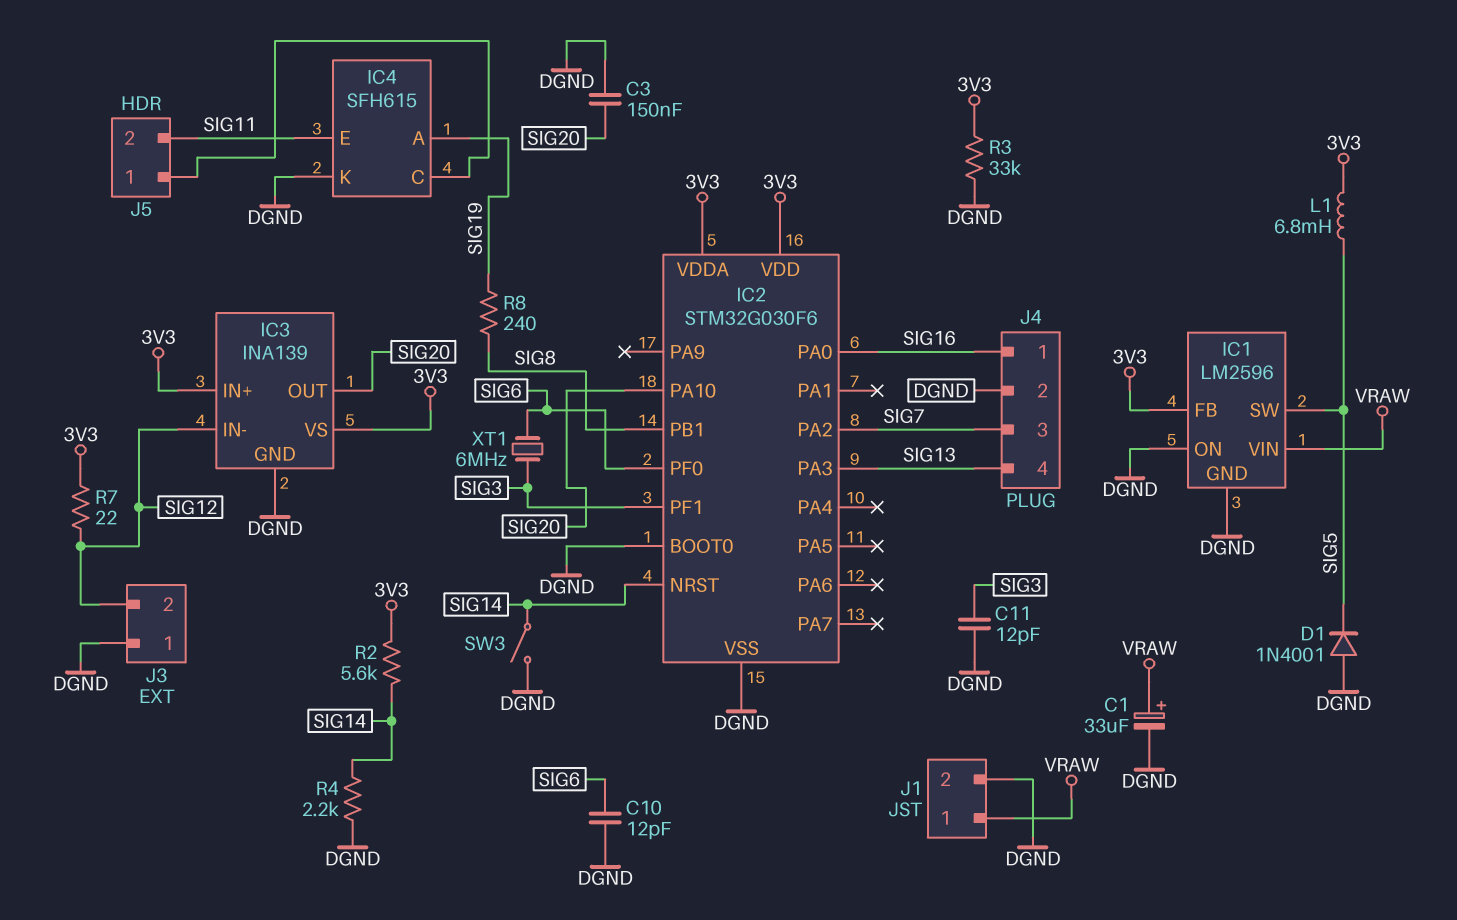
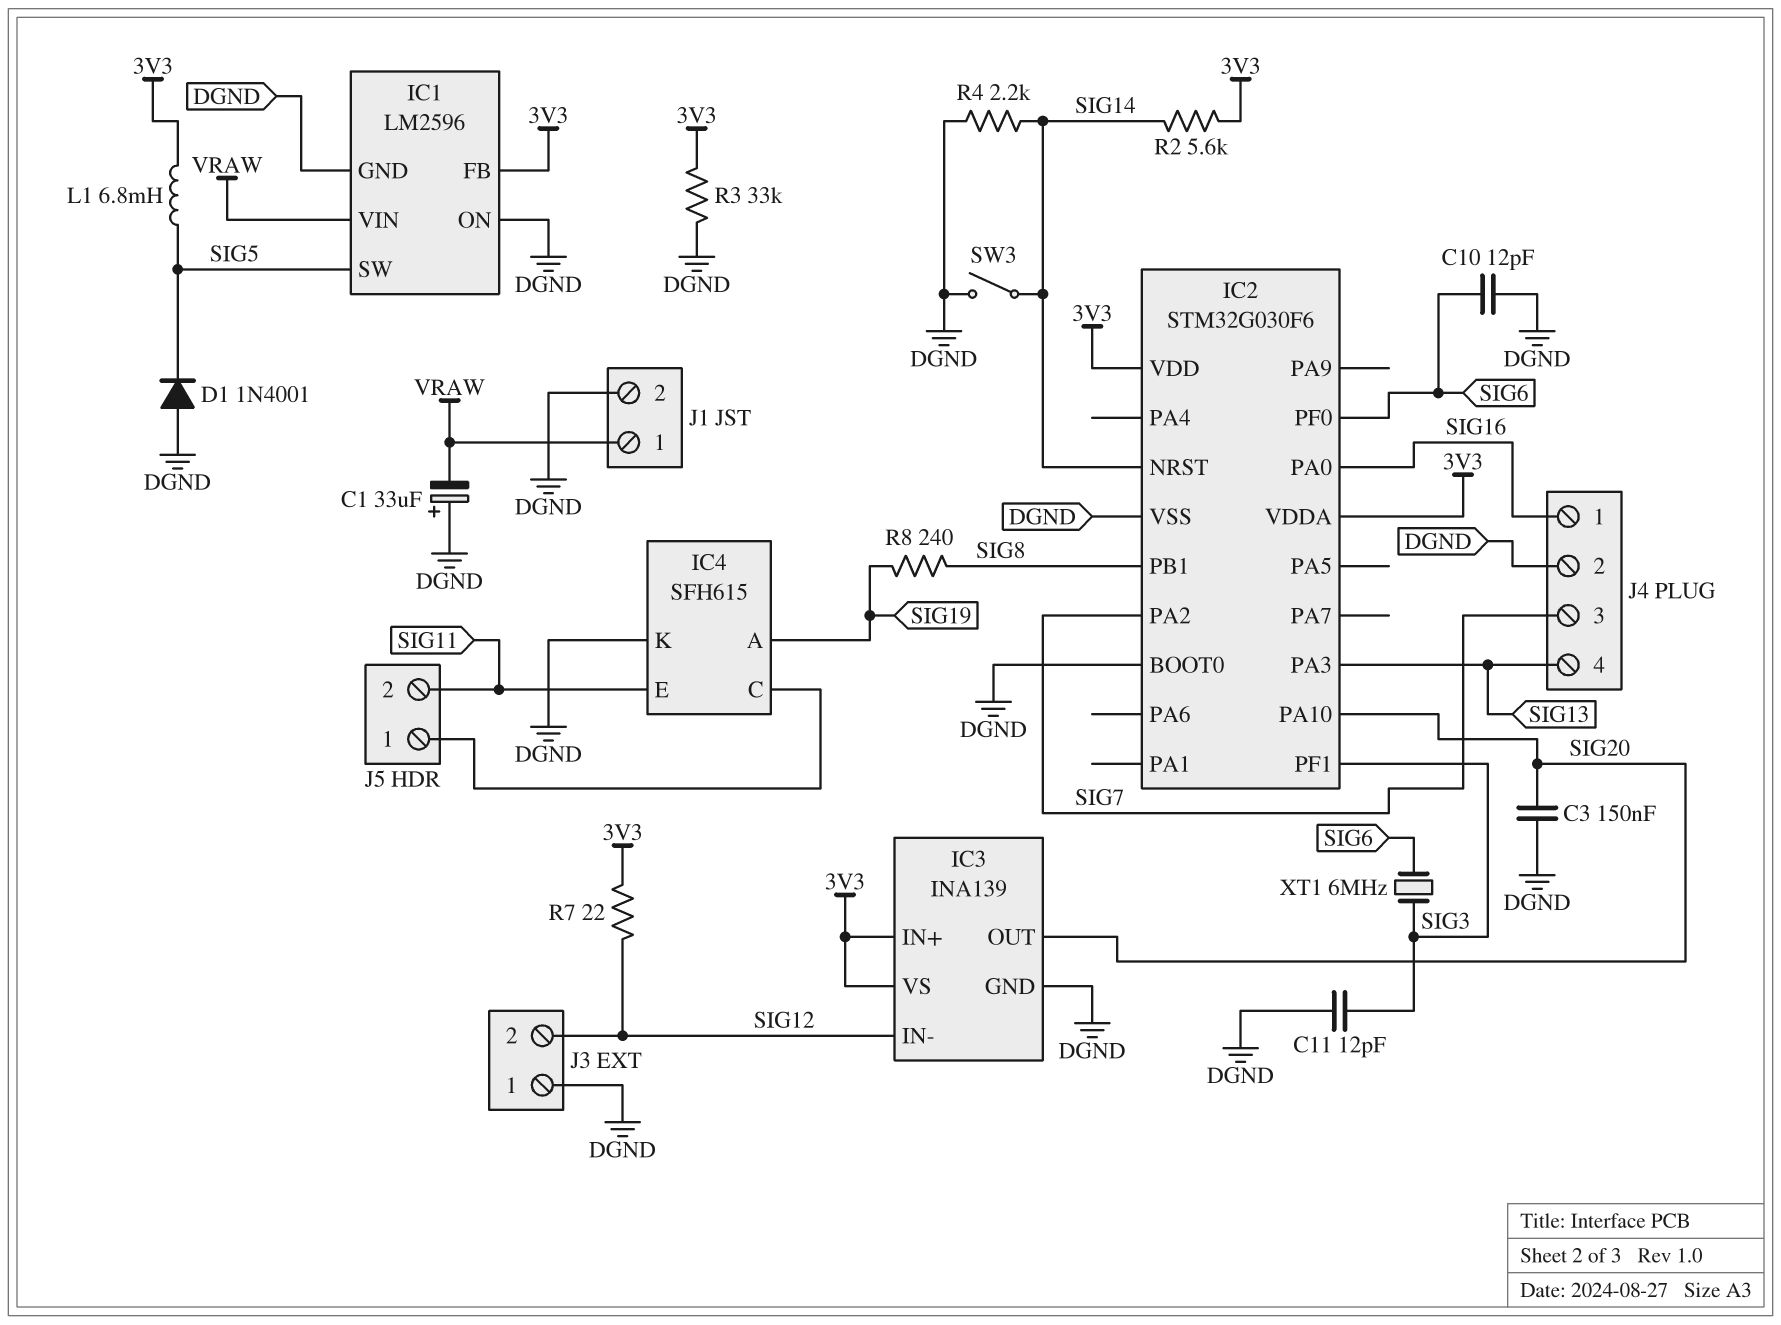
C1: 33uF (plus VRAW, minus DGND) -> 33uF (plus DGND, minus VRAW)

